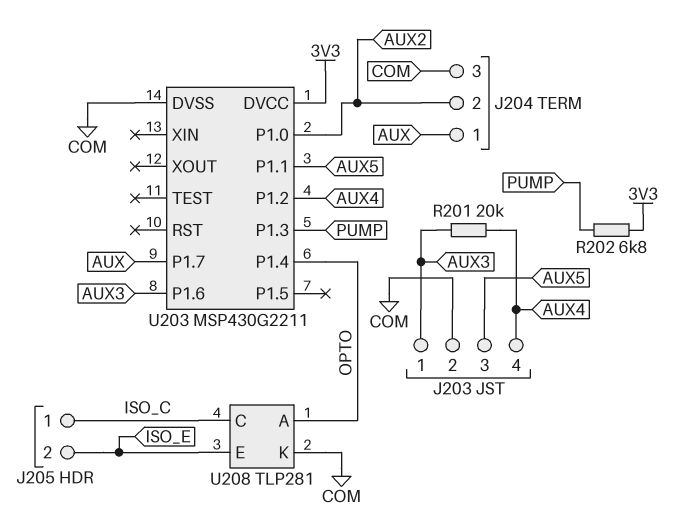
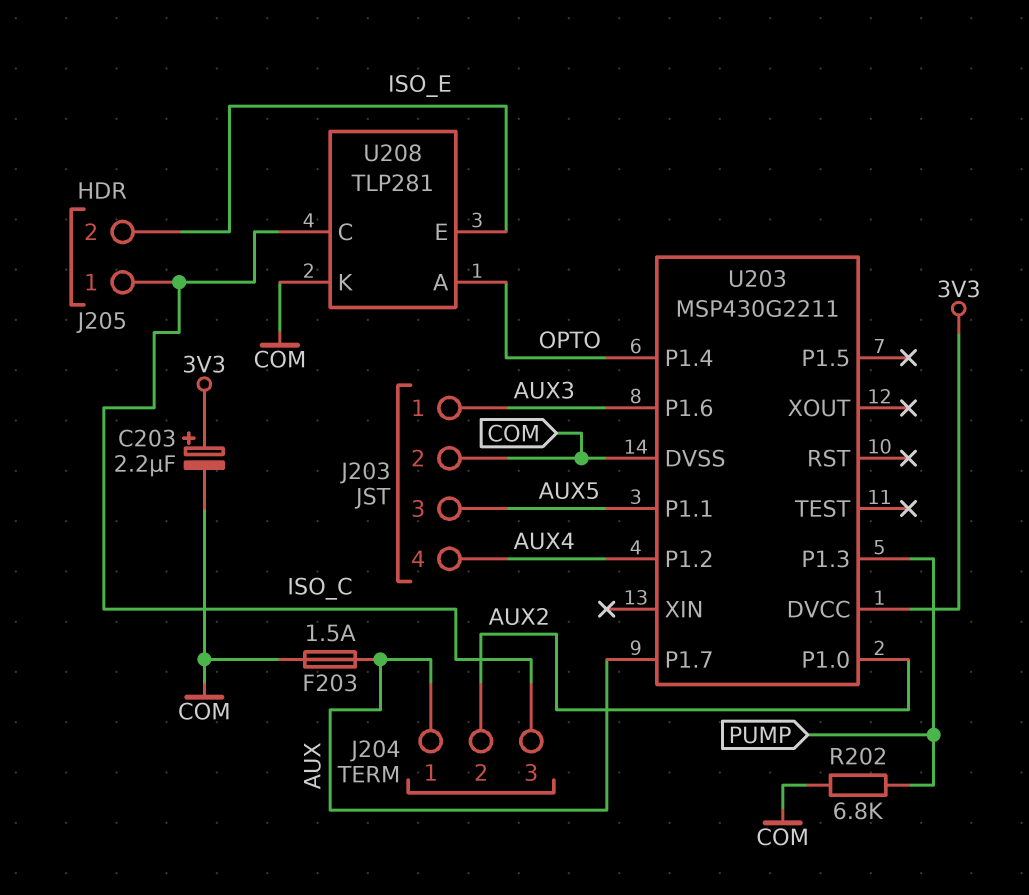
C203: none -> 2.2uF (plus 3V3, minus COM)
F203: none -> 1.5A (AUX, COM)
J204 pin 3: COM -> ISO_C
R201: 20k (AUX3, AUX4) -> none
R202: 6.8k (3V3, PUMP) -> 6.8k (COM, PUMP)

